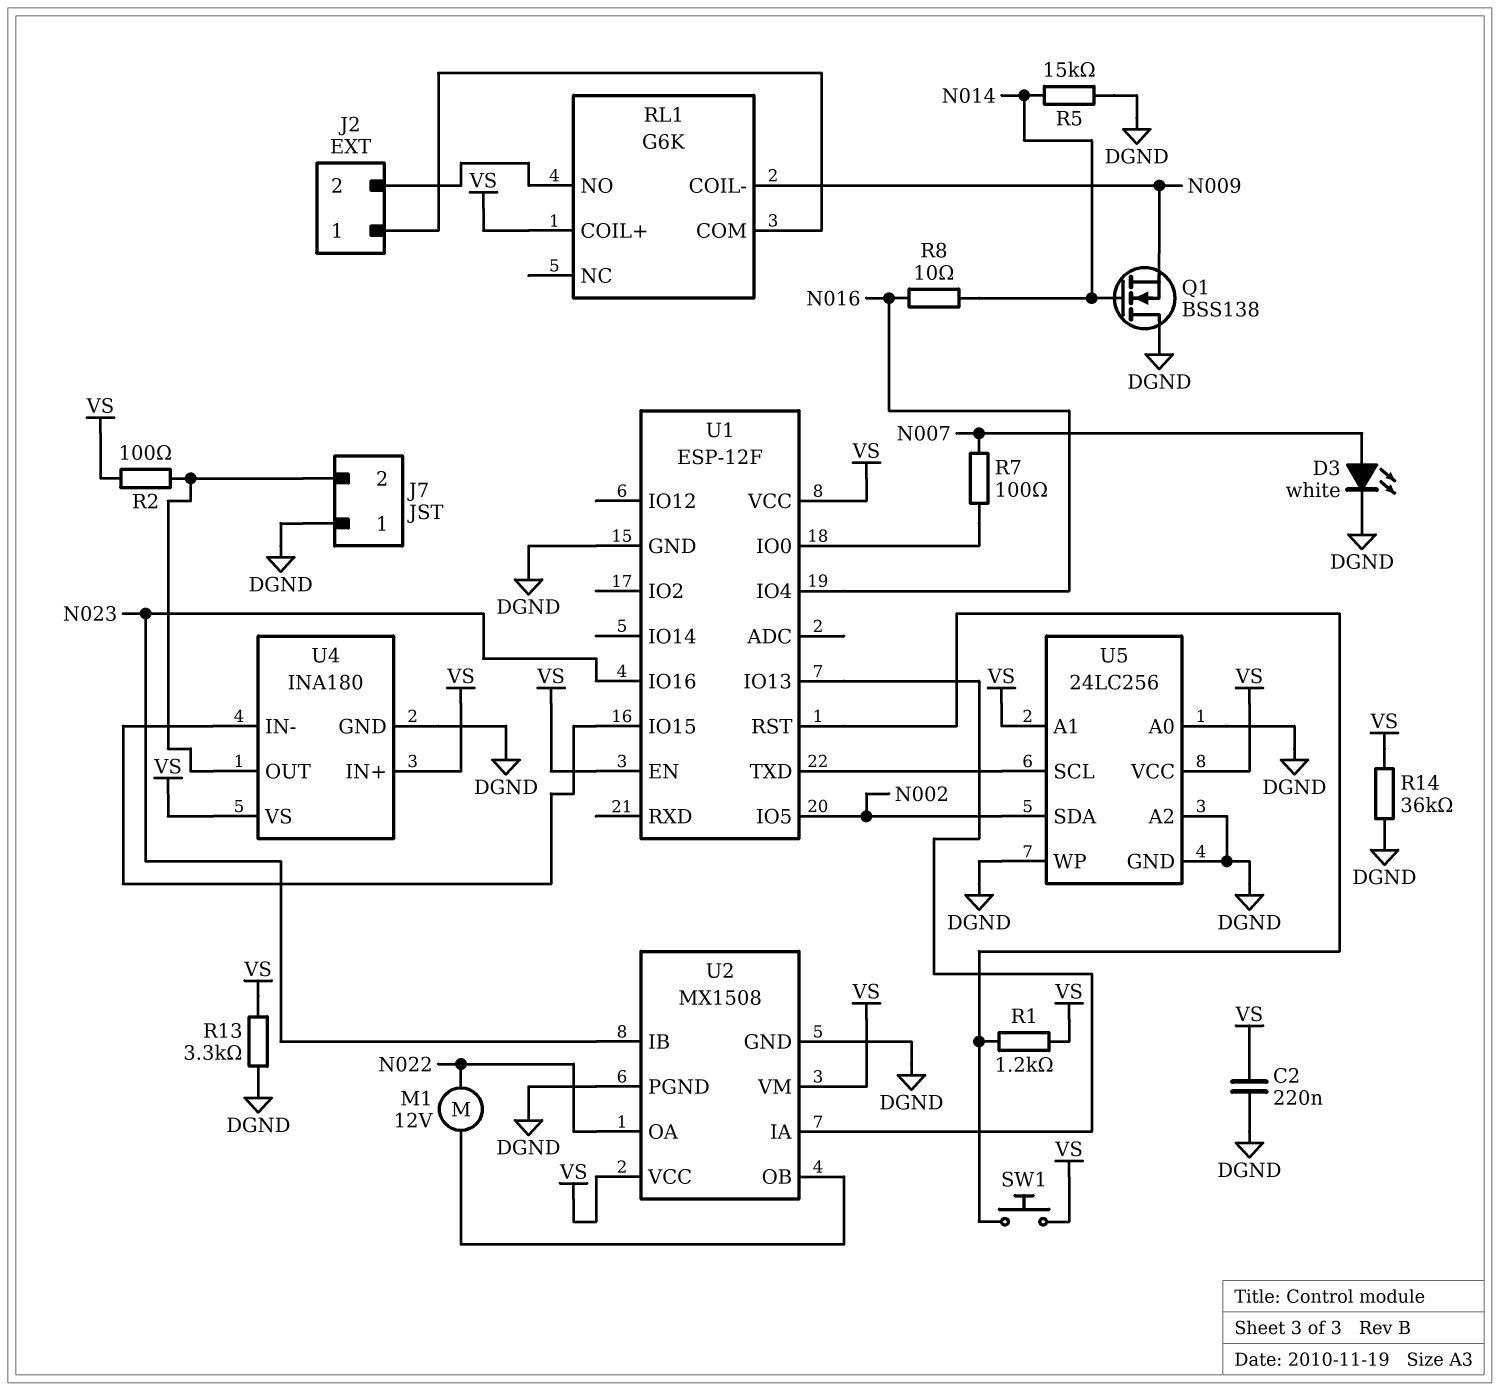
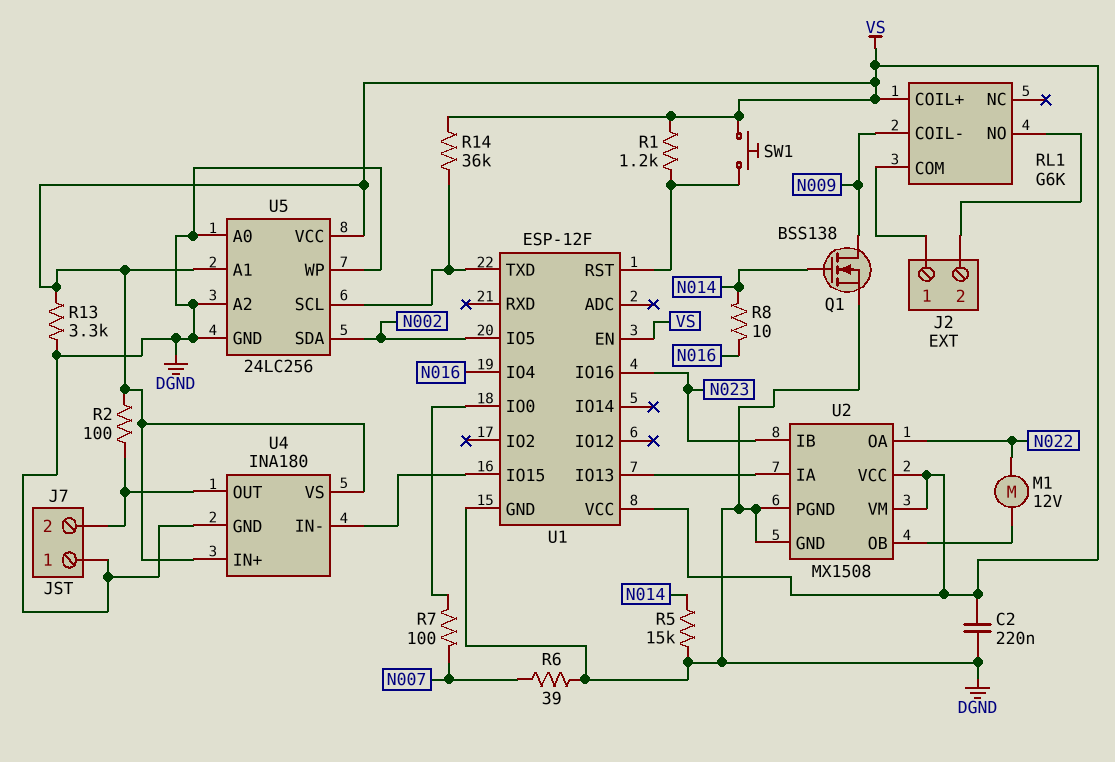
D3: LED white (A N007, K DGND) -> none
Q1: NMOS BSS138 (G N014, D DGND, S N009) -> NMOS BSS138 (G N014, D N009, S DGND)
R6: none -> 39 (DGND, N007)
R14: 36k (DGND, VS) -> 36k (U1/TXD, VS)

